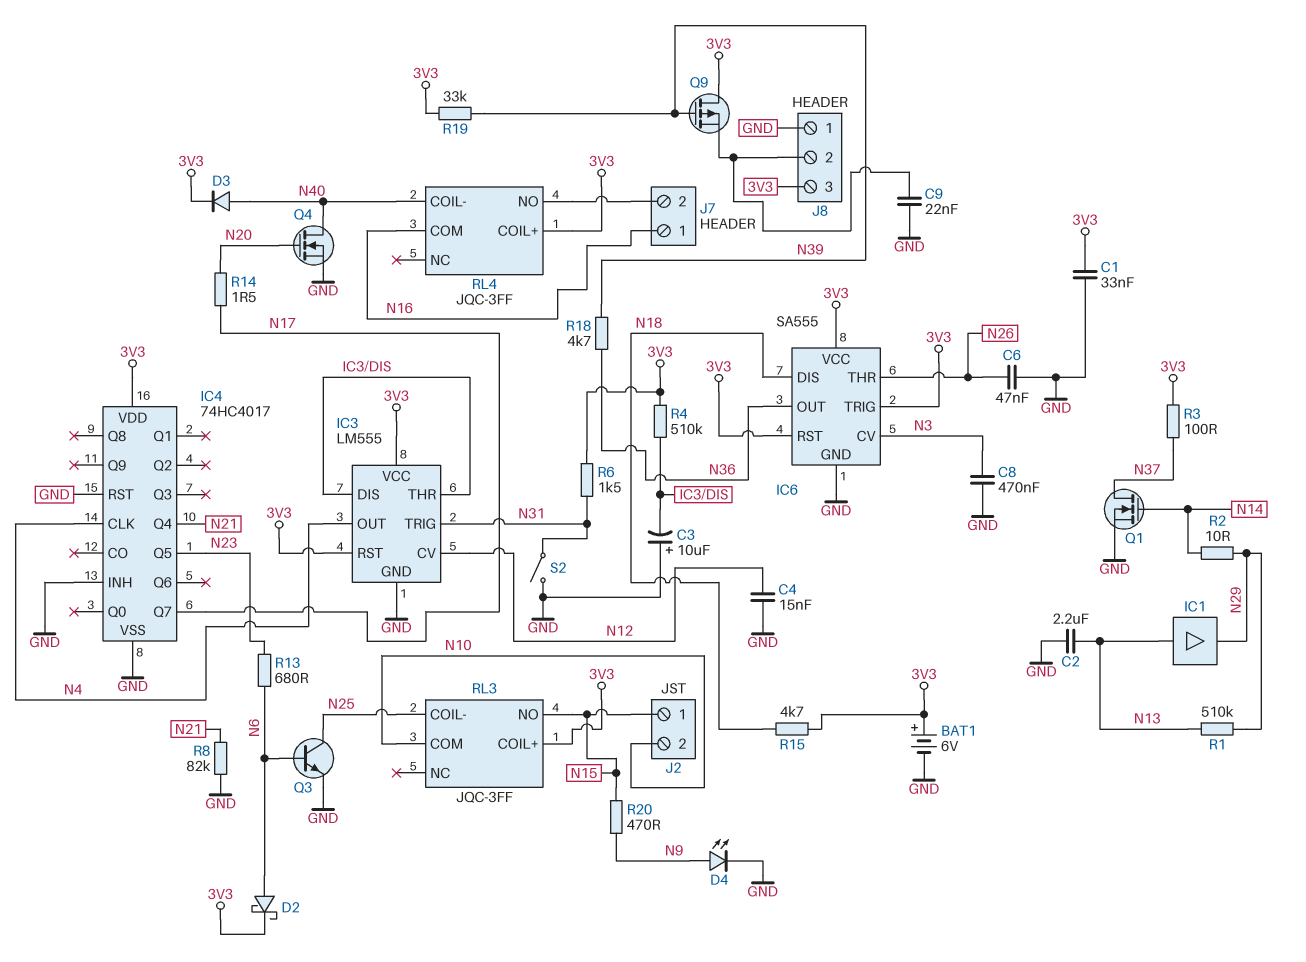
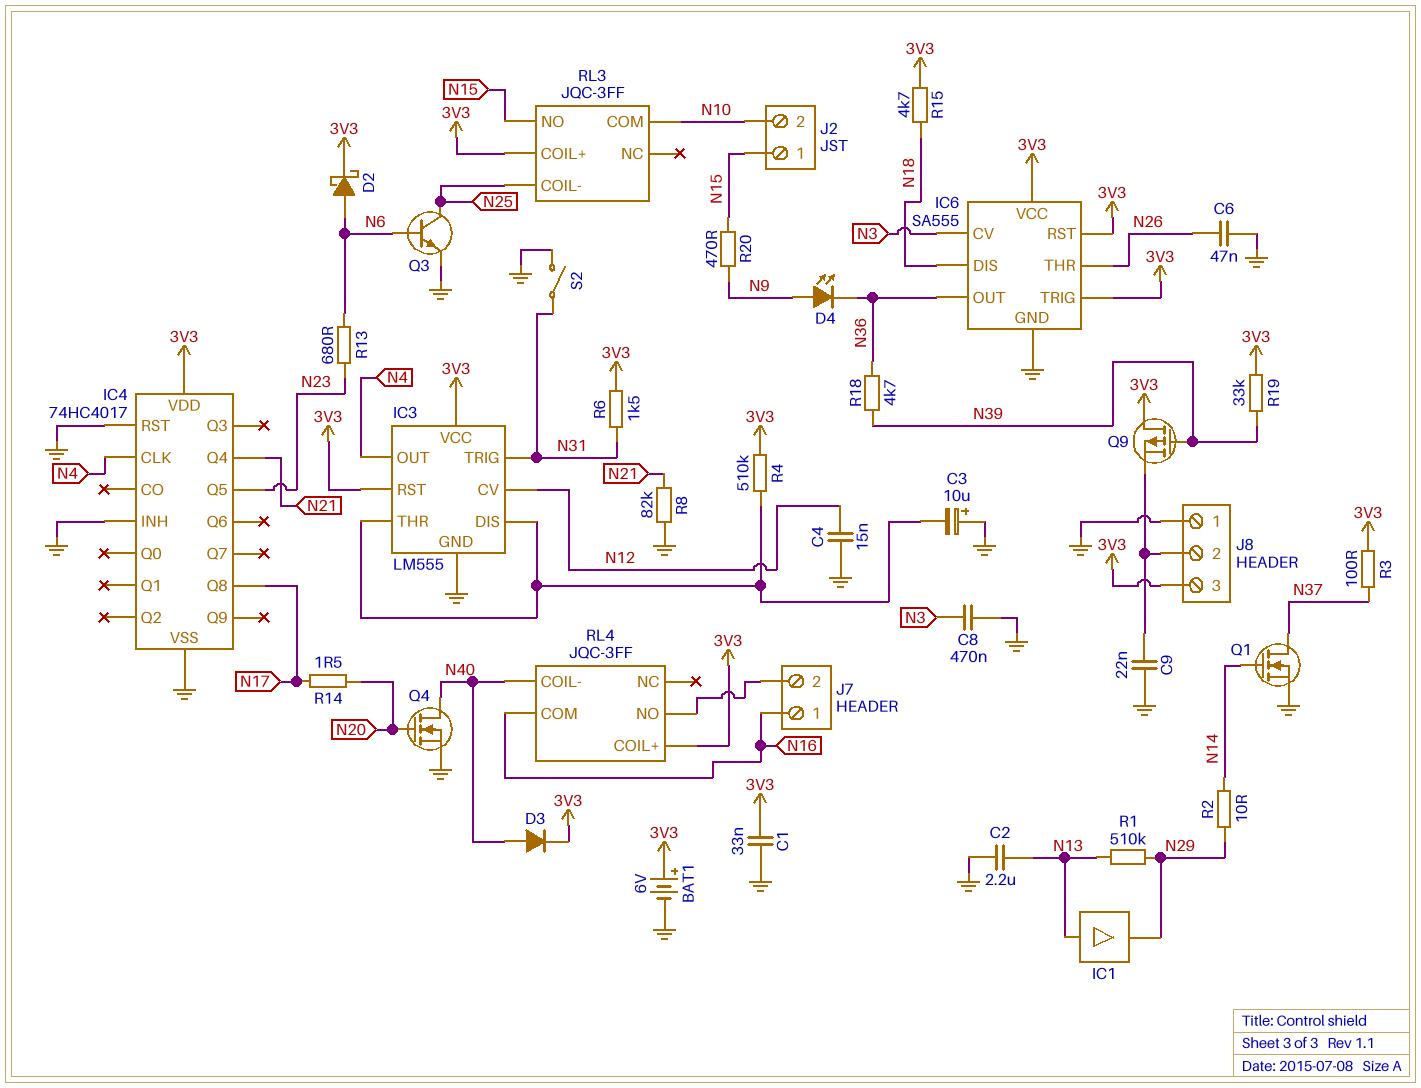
D4: LED (A N9, K GND) -> LED (A N9, K N36)
IC4 pin Q7: N17 -> none
IC4 pin Q8: none -> N17

